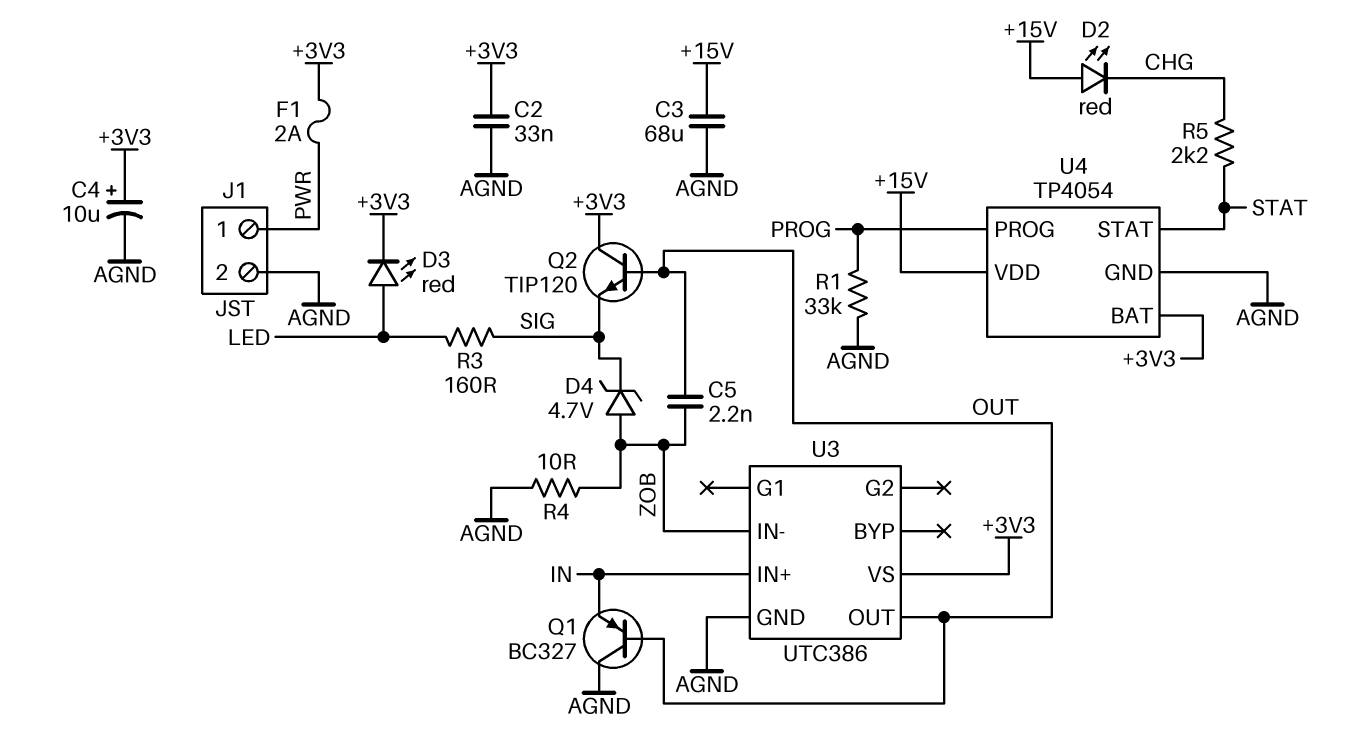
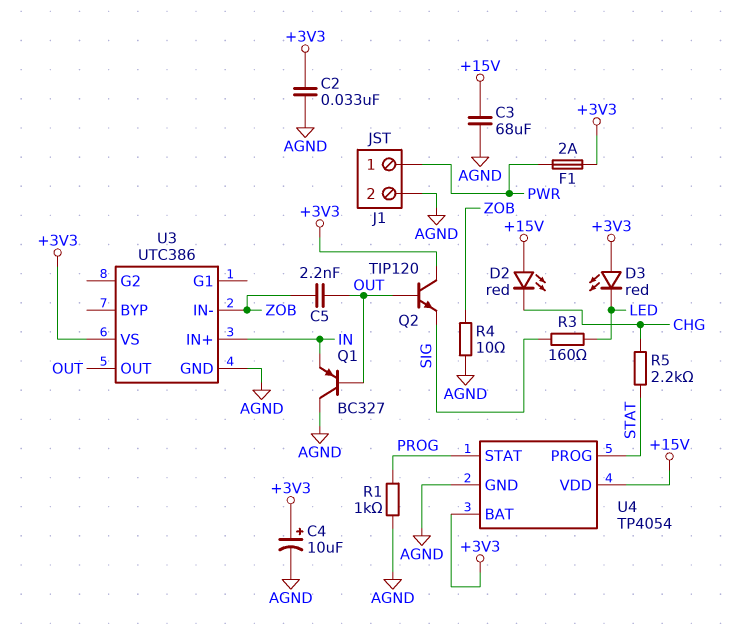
D3: LED red (A LED, K +3V3) -> LED red (A +3V3, K LED)
D4: zener 4.7V (A ZOB, K SIG) -> none
R1: 33k (AGND, PROG) -> 1k (AGND, PROG)
U4 pin PROG: PROG -> STAT
U4 pin STAT: STAT -> PROG

